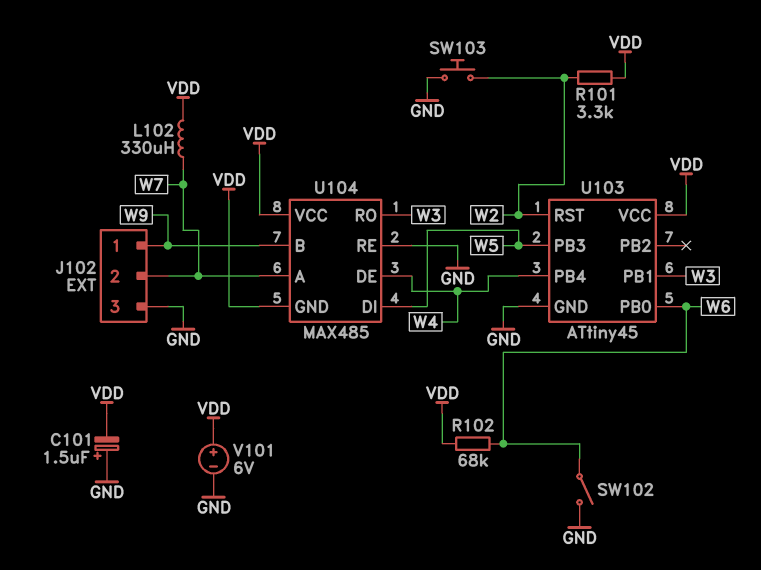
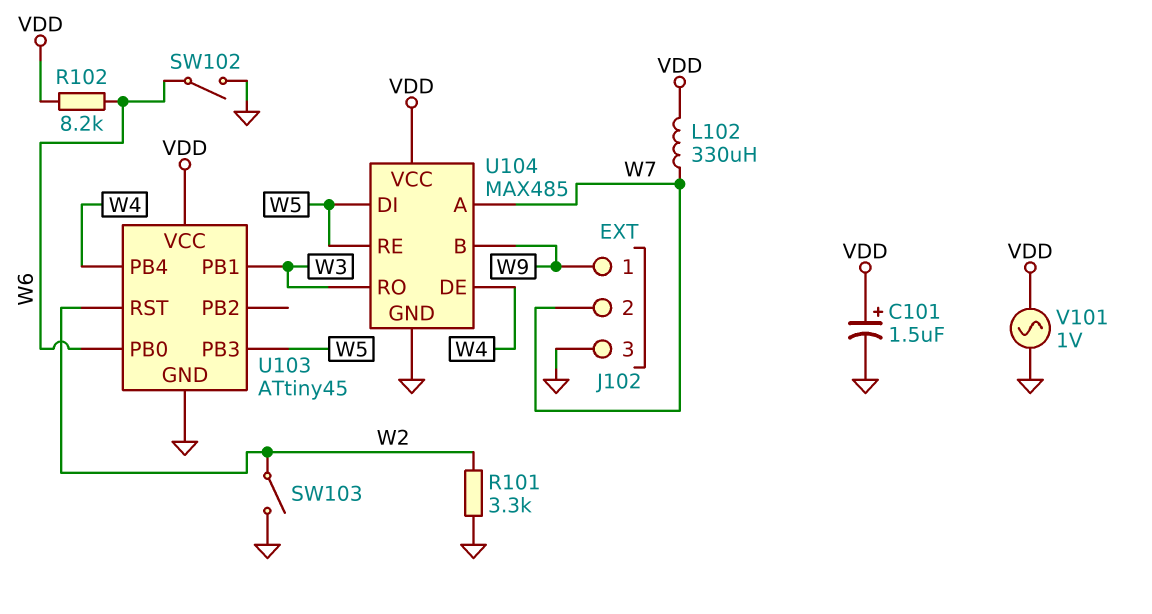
C101: 1.5uF (plus GND, minus VDD) -> 1.5uF (plus VDD, minus GND)
R101: 3.3k (VDD, W2) -> 3.3k (GND, W2)
R102: 68k (VDD, W6) -> 8.2k (VDD, W6)
SW103: button (GND, W2) -> switch (GND, W2)
U104 pin GND: VDD -> GND
U104 pin RE: GND -> W5
V101: 6V (plus VDD, minus GND) -> AC 1V (GND, VDD)

